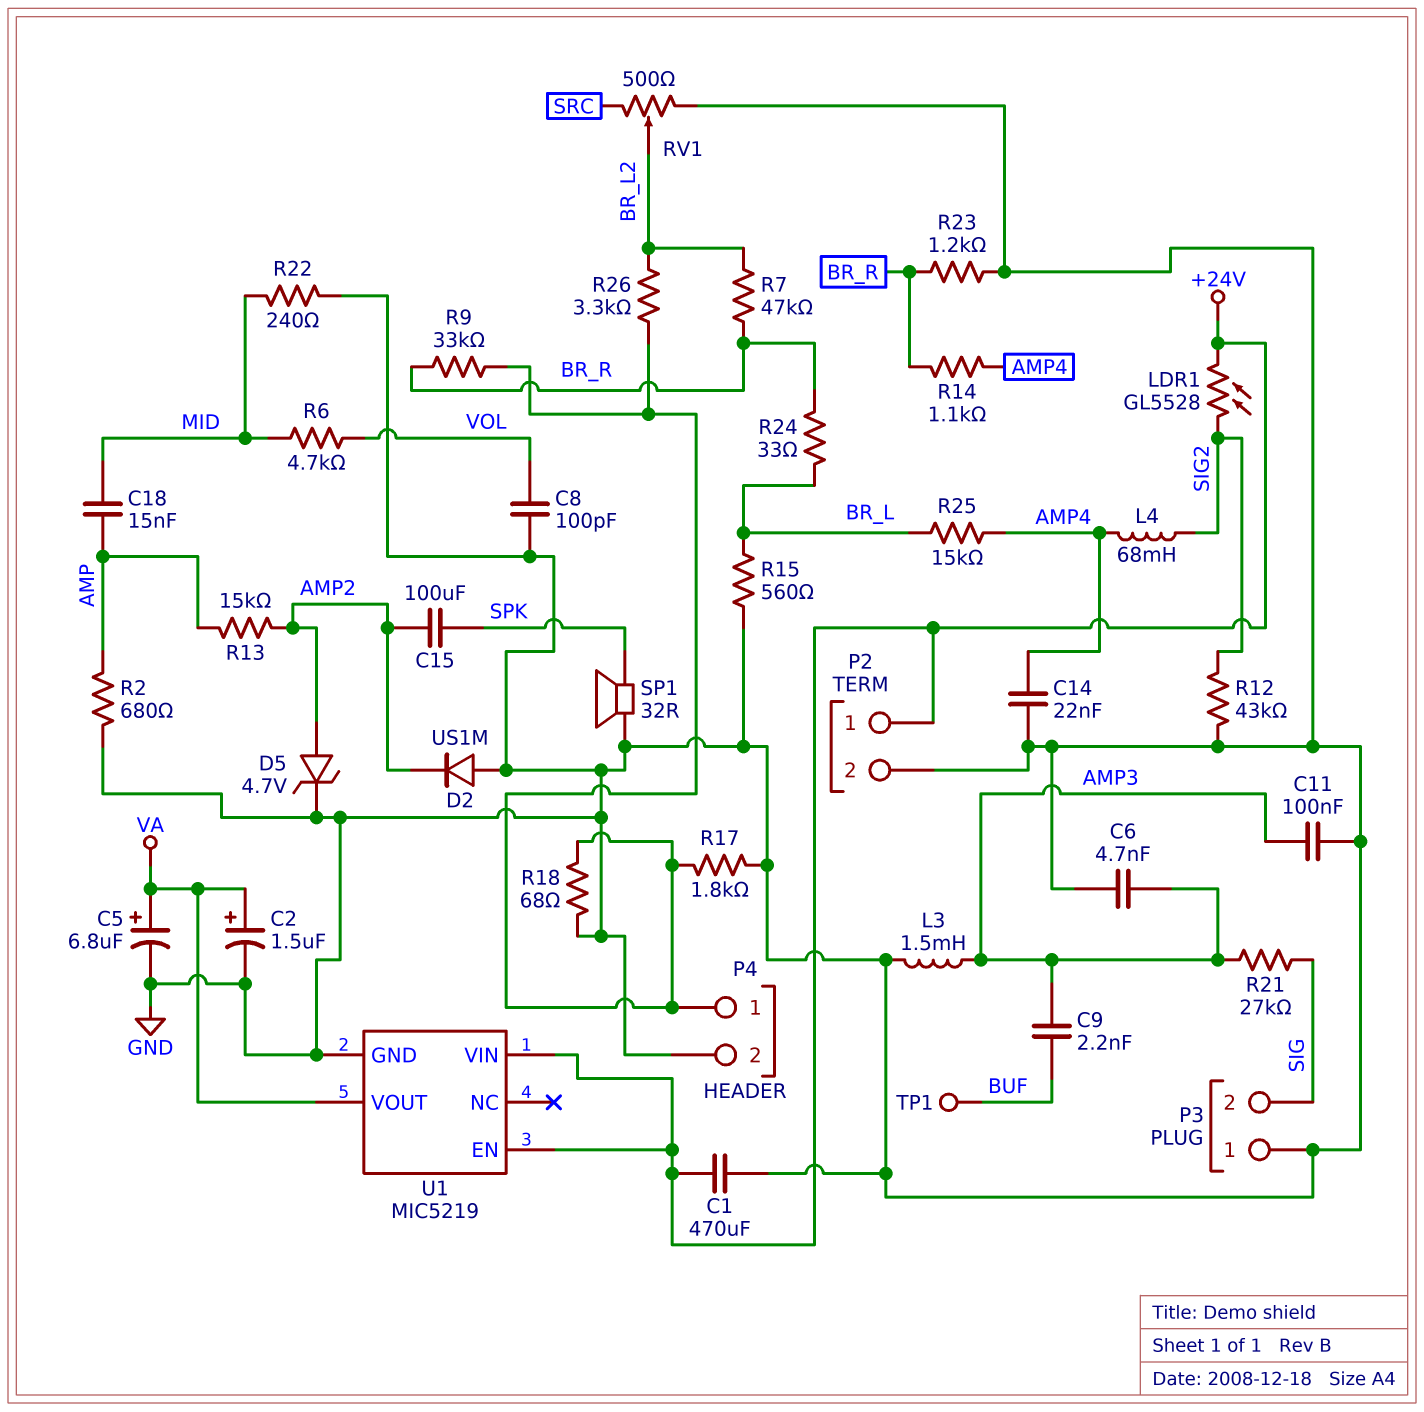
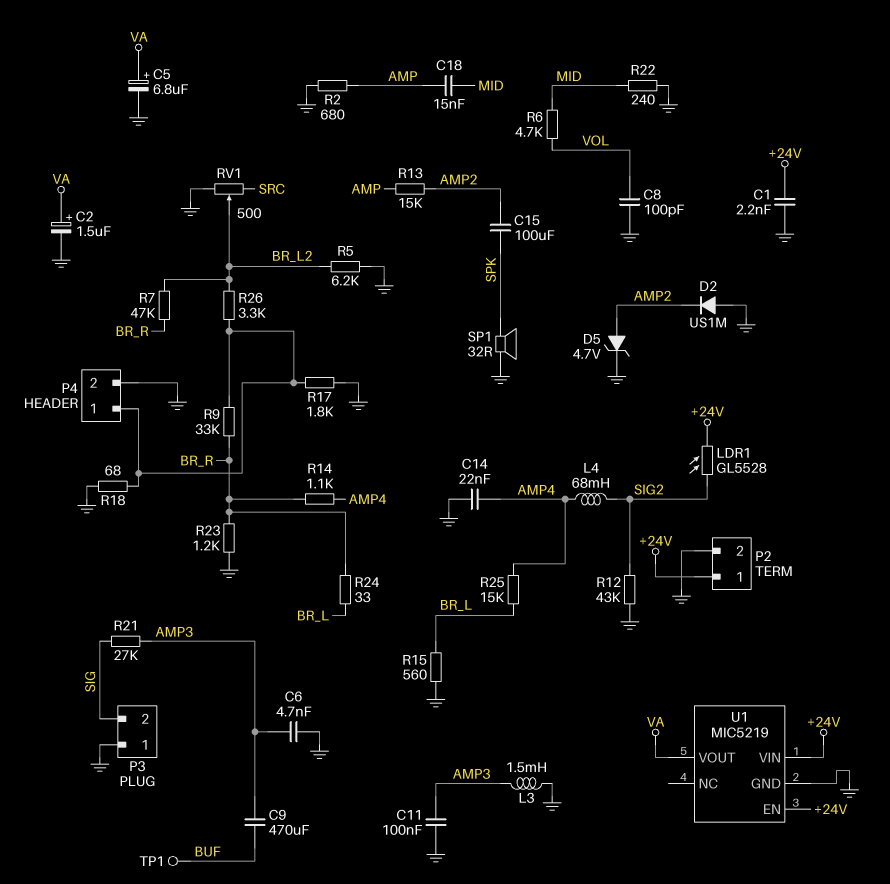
C1: 470uF (+24V, GND) -> 2.2nF (+24V, GND)
C9: 2.2nF (AMP3, BUF) -> 470uF (AMP3, BUF)
R5: none -> 6.2k (BR_L2, GND)

